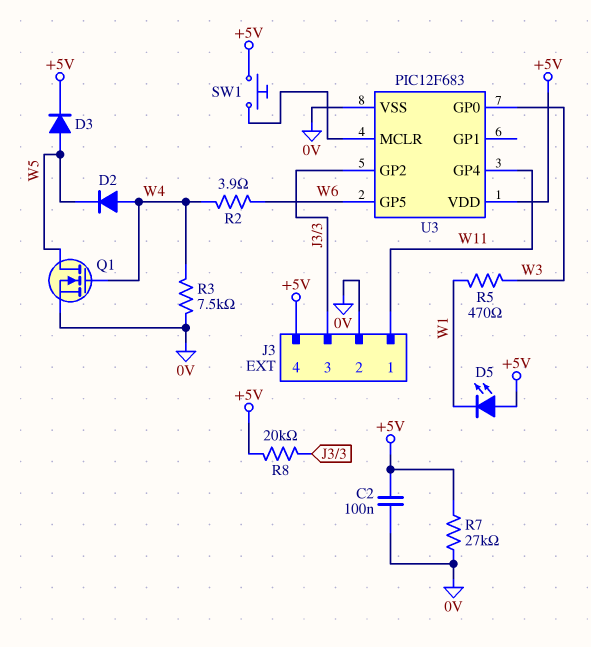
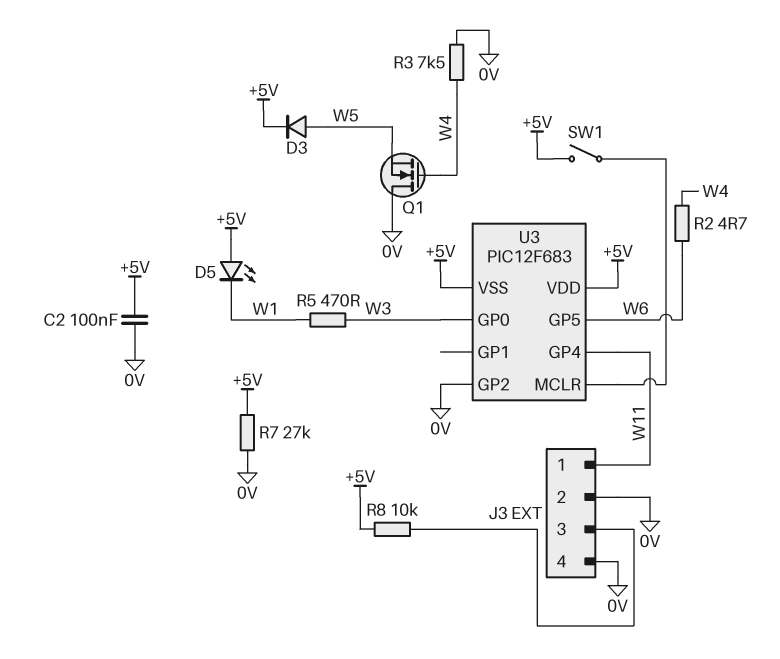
D2: diode (A W4, K W5) -> none
J3 pin 4: +5V -> 0V
Q1: NMOS (G W4, D W5, S 0V) -> NMOS (G W4, D 0V, S W5)
R2: 3.9 (W4, W6) -> 4.7 (W4, W6)
R8: 20k (+5V, J3/3) -> 10k (+5V, J3/3)
SW1: button (+5V, U3/MCLR) -> switch (+5V, U3/MCLR)
U3 pin GP2: J3/3 -> 0V
U3 pin VSS: 0V -> +5V

